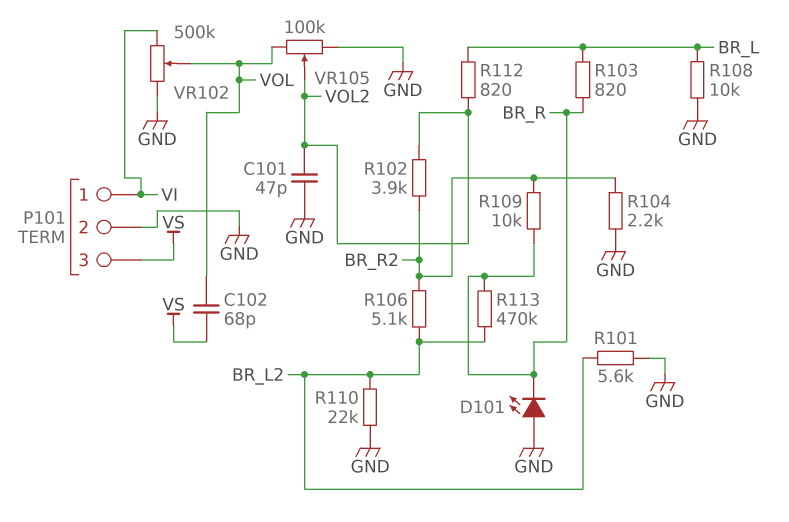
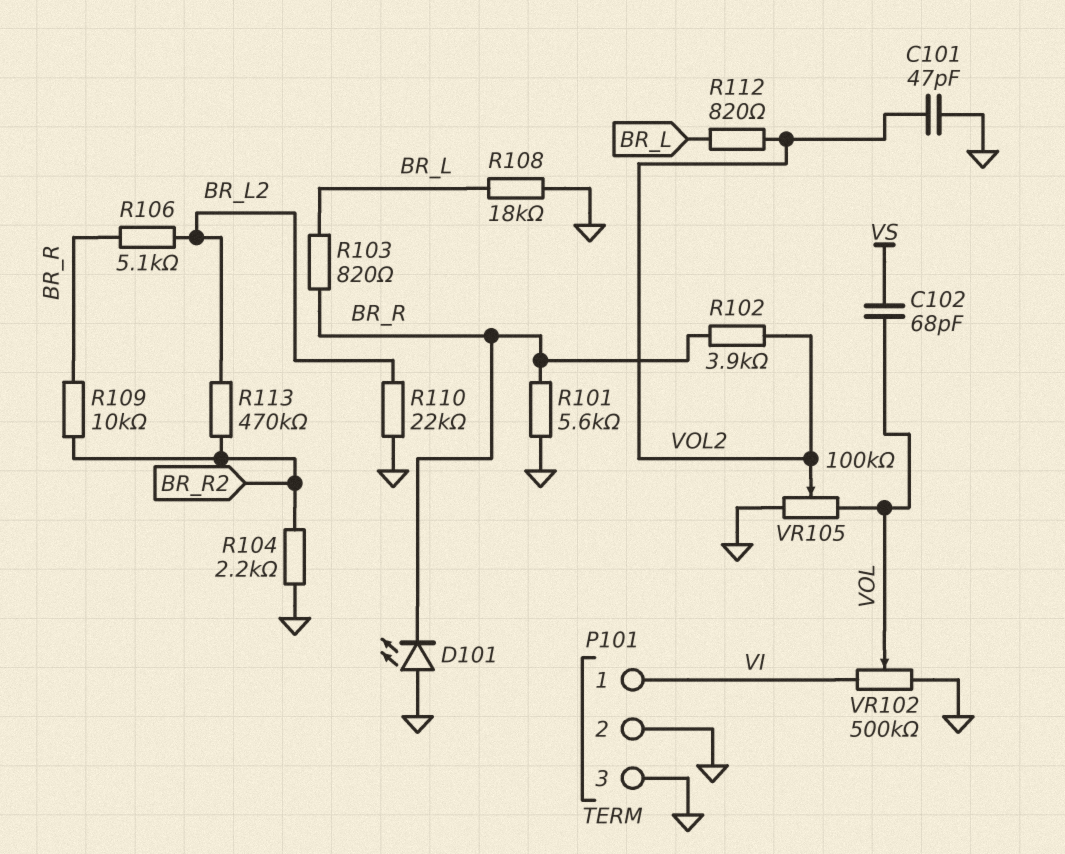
P101 pin 3: VS -> GND
R101: 5.6k (BR_L2, GND) -> 5.6k (BR_R, GND)
R102: 3.9k (BR_R2, VOL2) -> 3.9k (BR_R, VOL2)
R106: 5.1k (BR_L2, BR_R2) -> 5.1k (BR_L2, BR_R)
R108: 10k (BR_L, GND) -> 18k (BR_L, GND)
R113: 470k (BR_L2, BR_R) -> 470k (BR_L2, BR_R2)

